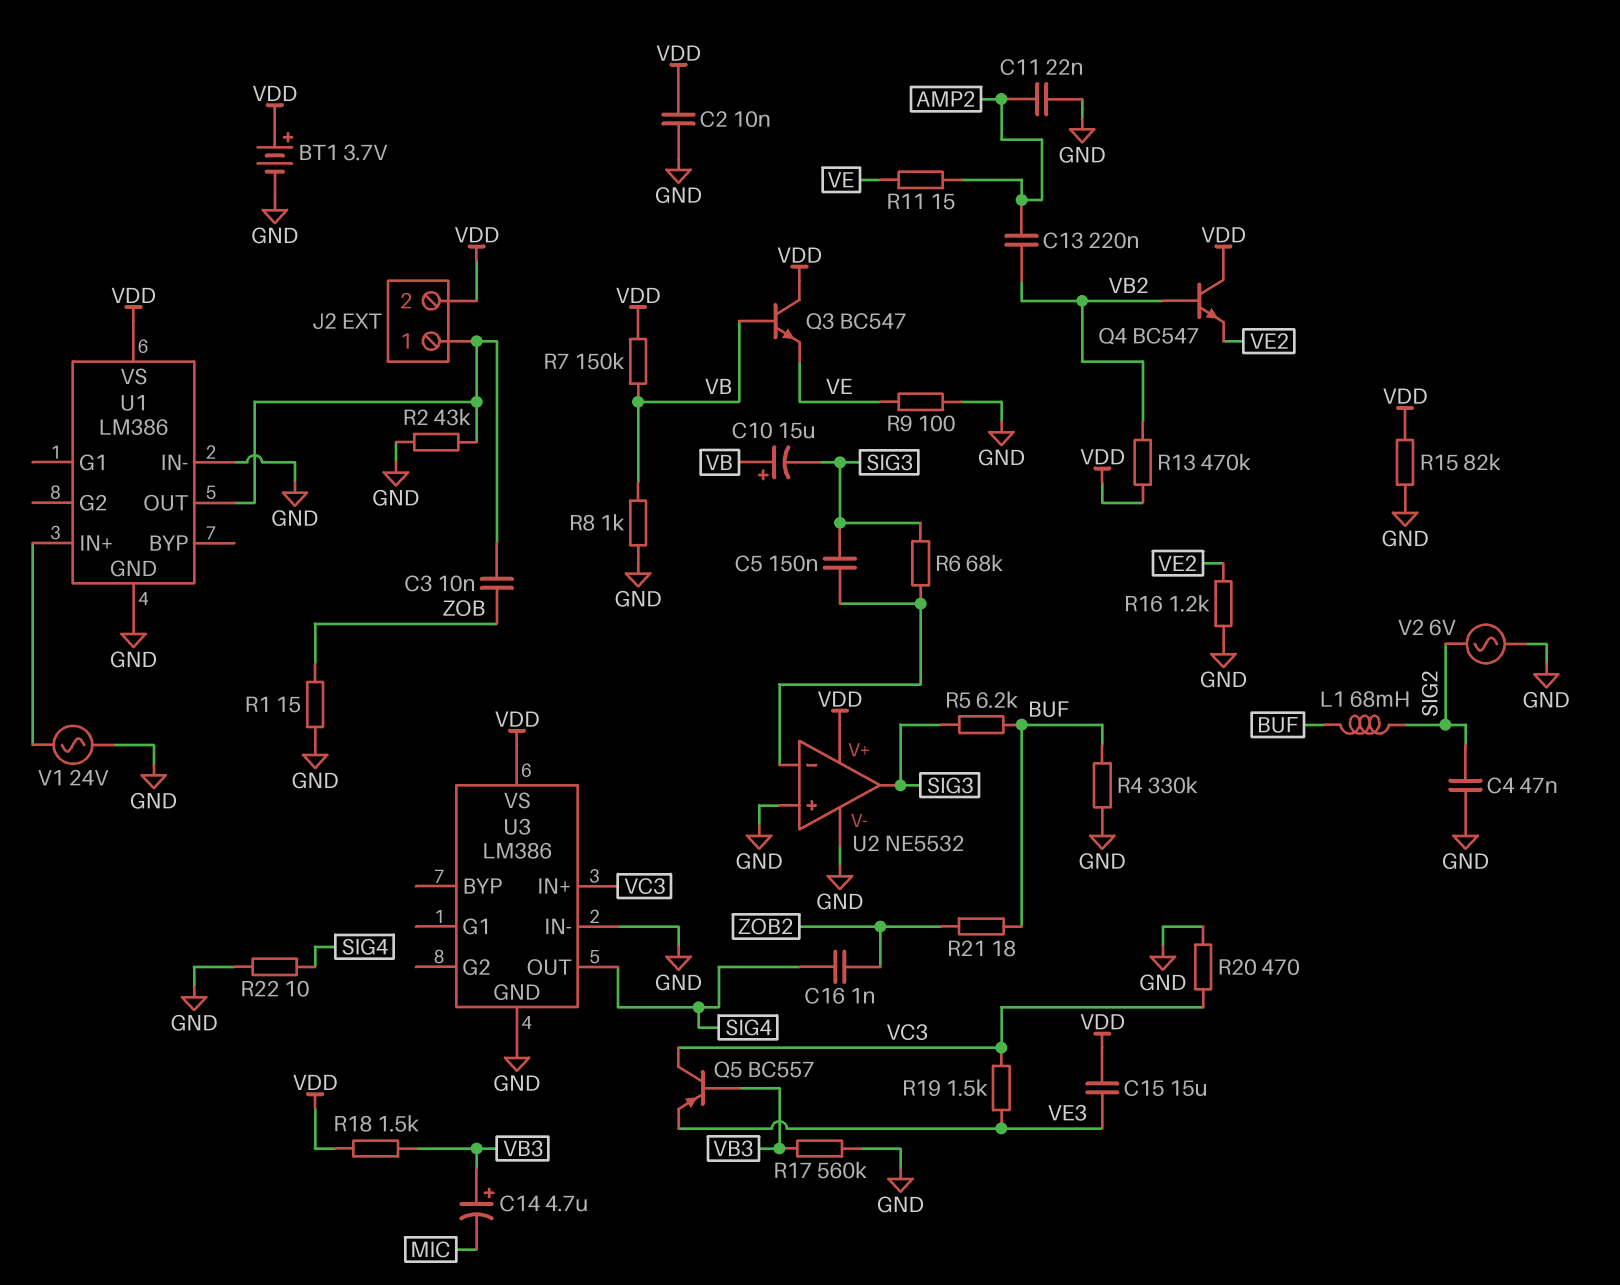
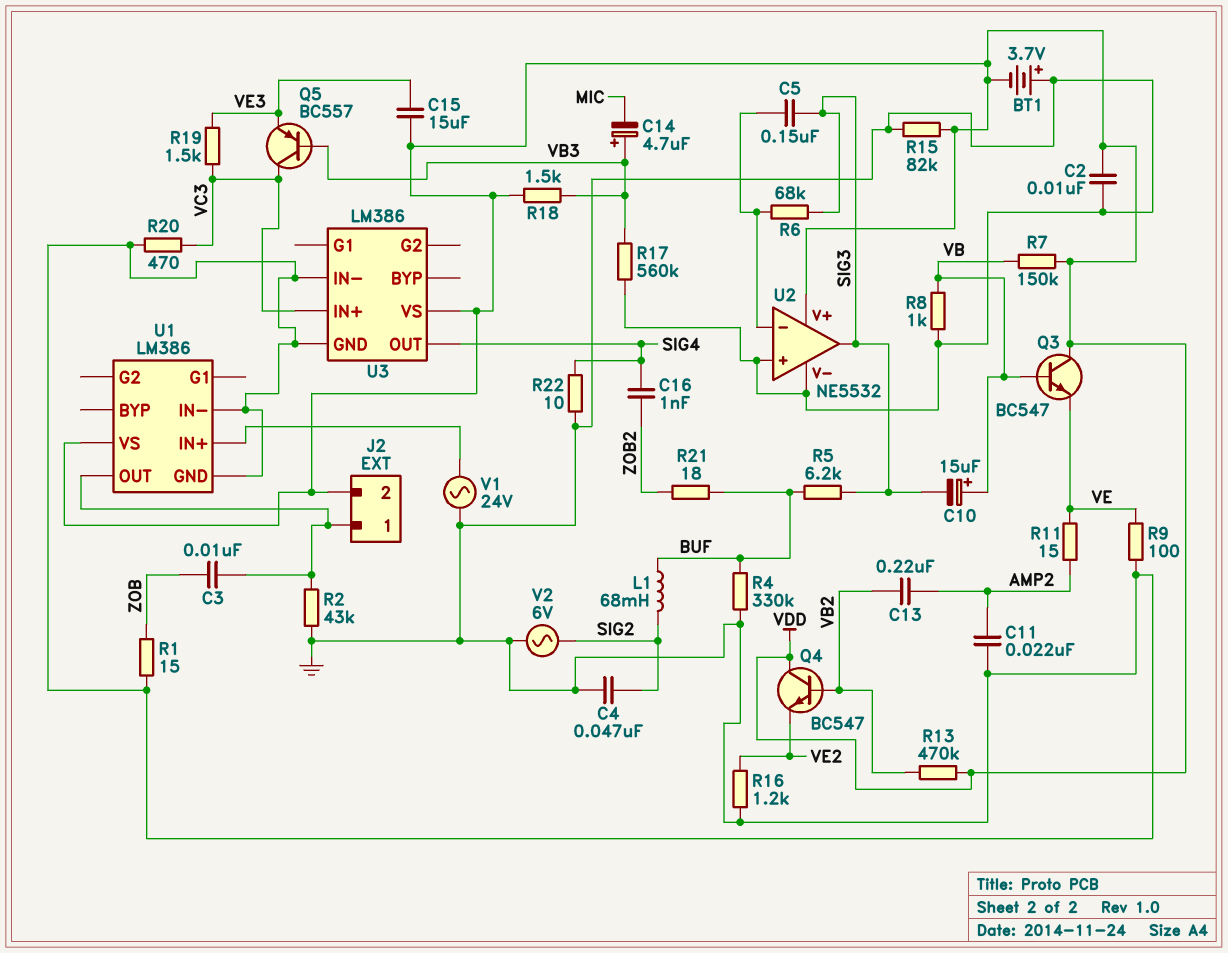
BT1: 3.7V (plus VDD, minus GND) -> 3.7V (plus GND, minus VDD)

